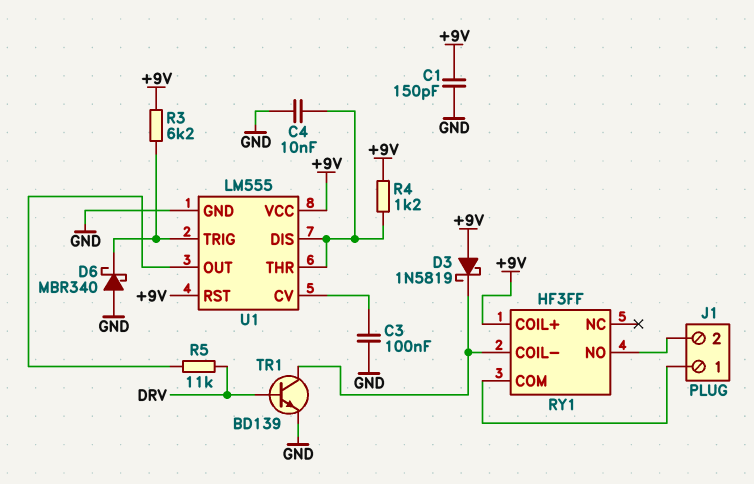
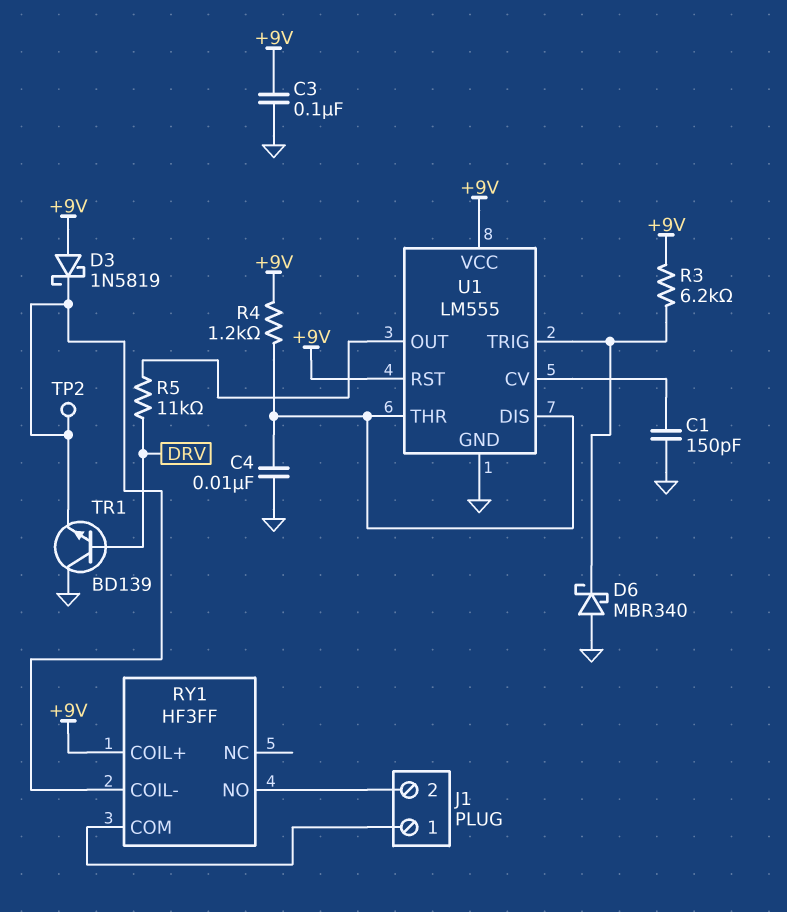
C1: 150pF (+9V, GND) -> 150pF (GND, U1/CV)
C3: 100nF (GND, U1/CV) -> 100nF (+9V, GND)
TP2: none -> test point (RY1/COIL-)
TR1: NPN BD139 (B DRV, C RY1/COIL-, E GND) -> NPN BD139 (B DRV, C GND, E RY1/COIL-)

